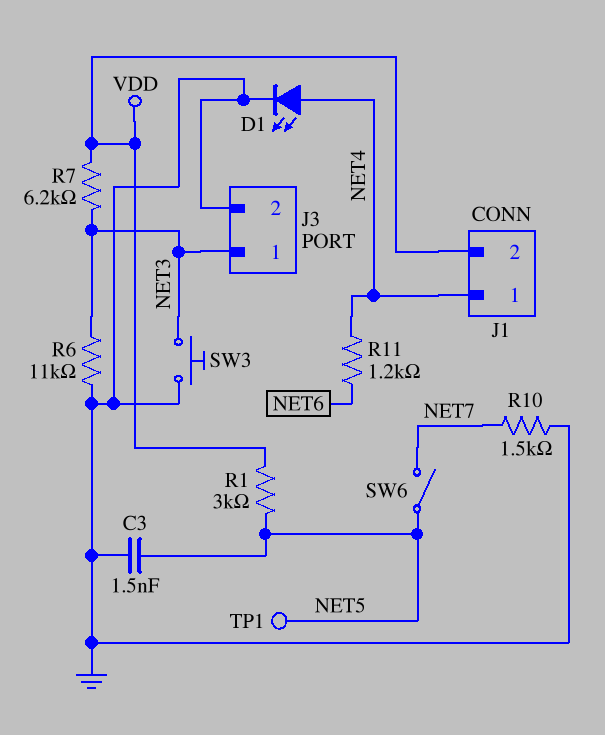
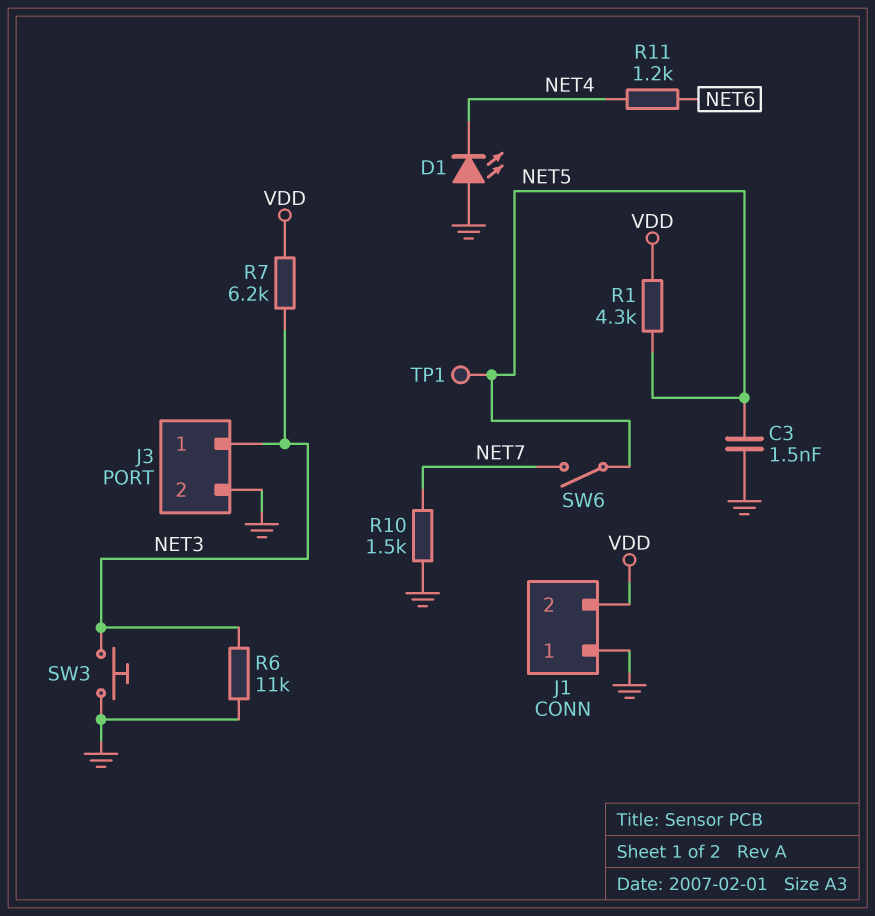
D1: LED (A NET4, K GND) -> LED (A GND, K NET4)
J1 pin 1: NET4 -> GND
R1: 3k (NET5, VDD) -> 4.3k (NET5, VDD)

